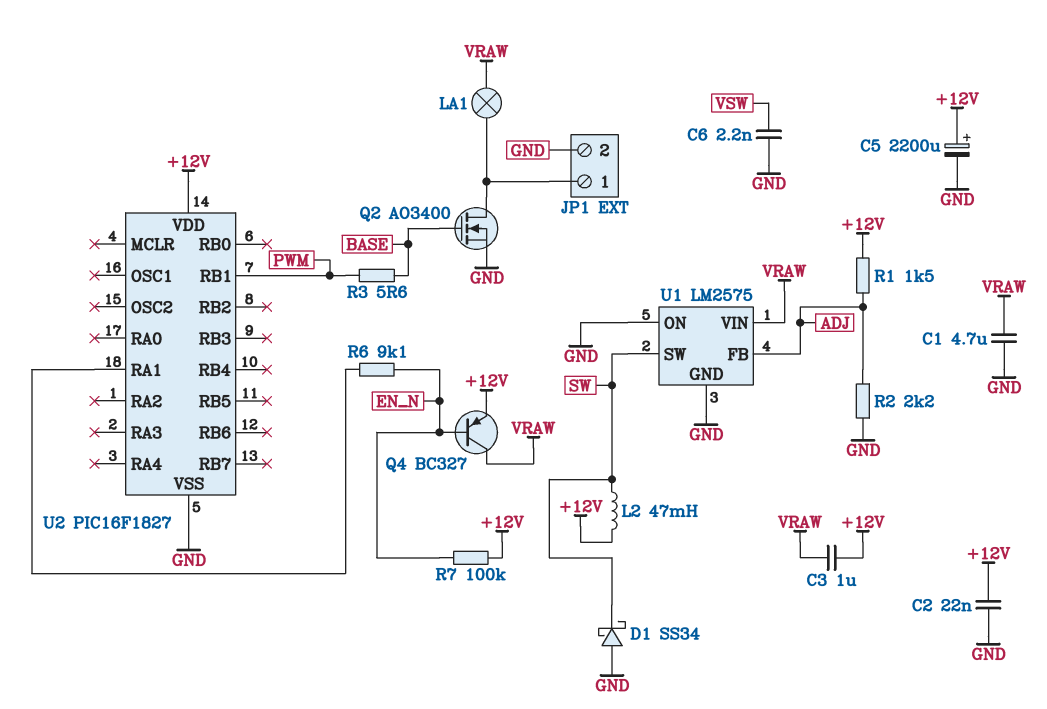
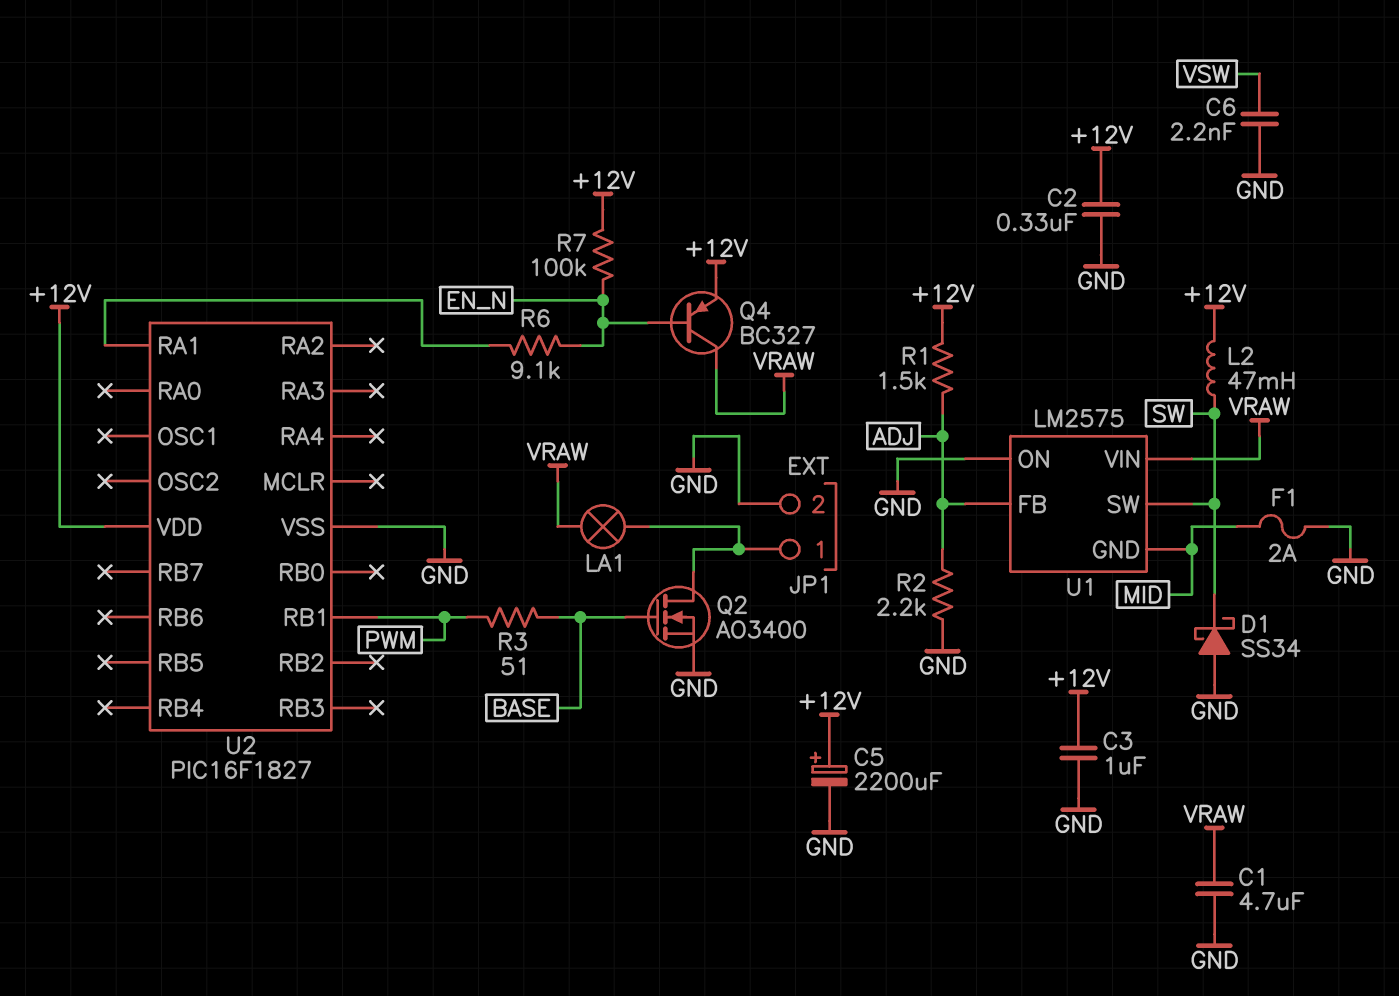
C2: 22nF (+12V, GND) -> 330nF (+12V, GND)
C3: 1uF (+12V, VRAW) -> 1uF (+12V, GND)
F1: none -> 2A (GND, MID)
R3: 5.6 (BASE, PWM) -> 51 (BASE, PWM)
U1 pin GND: GND -> MID

